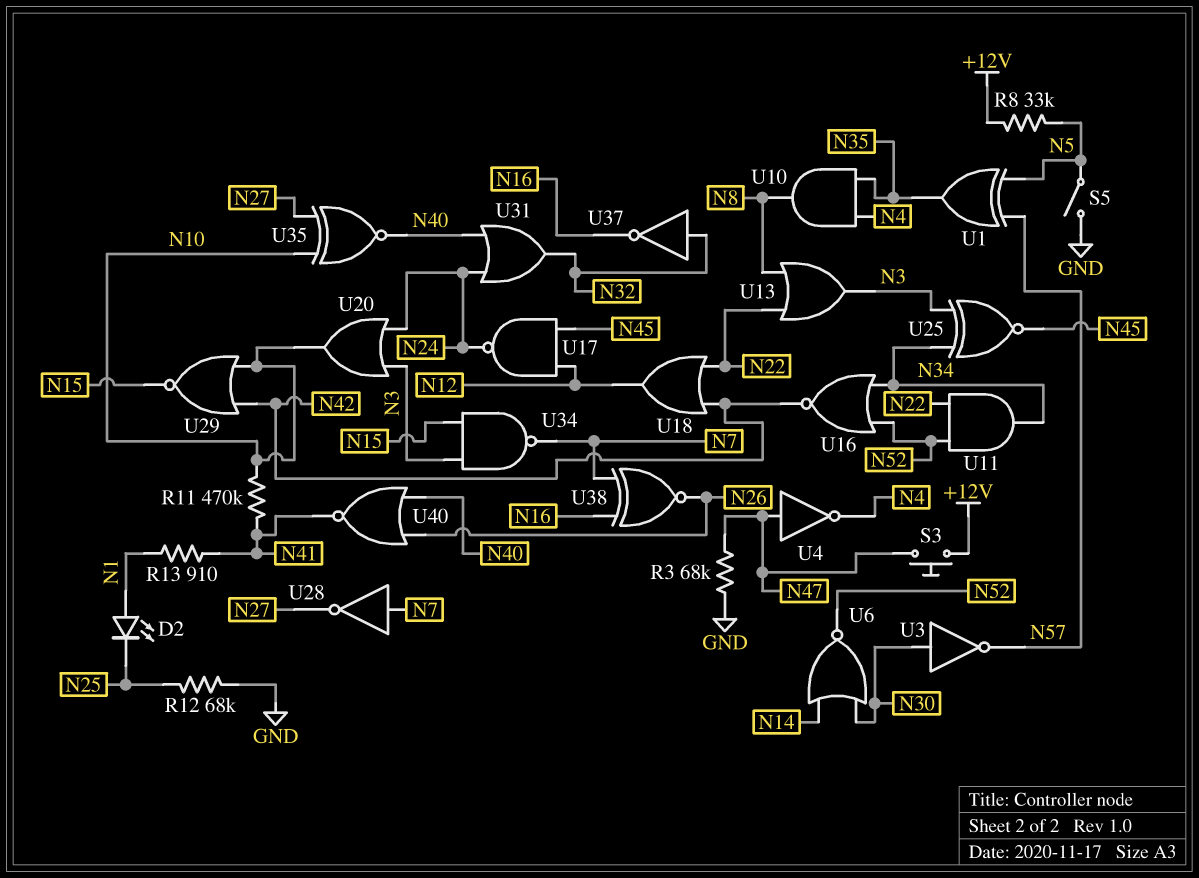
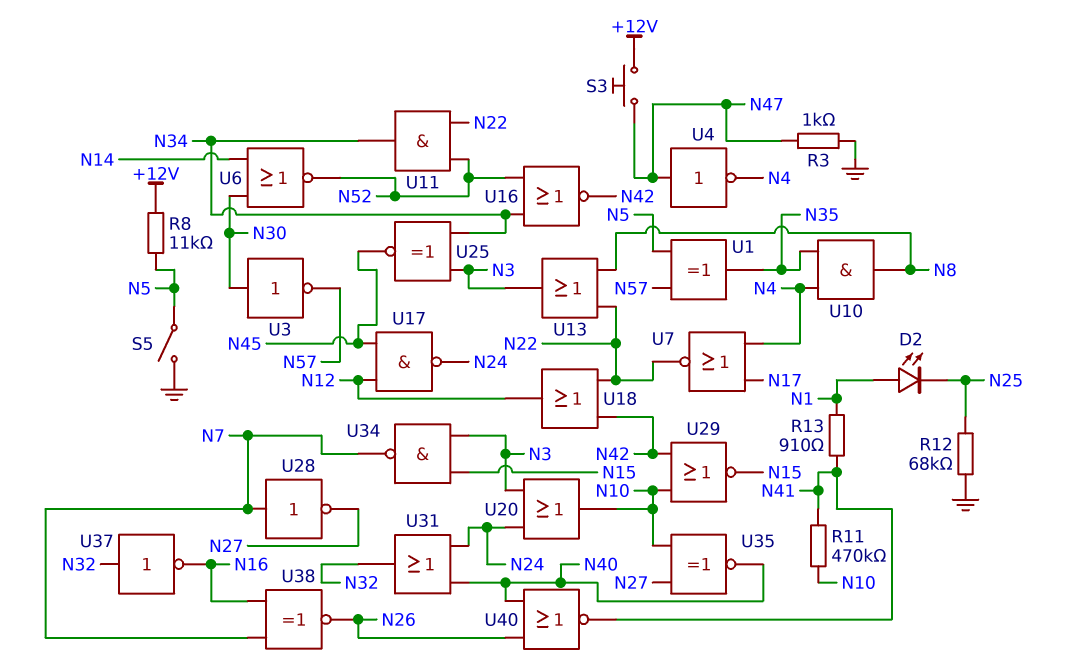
R3: 68k (GND, N47) -> 1k (GND, N47)
R8: 33k (+12V, N5) -> 11k (+12V, N5)
U7: none -> NOR (in N4, in N17, out N22)

